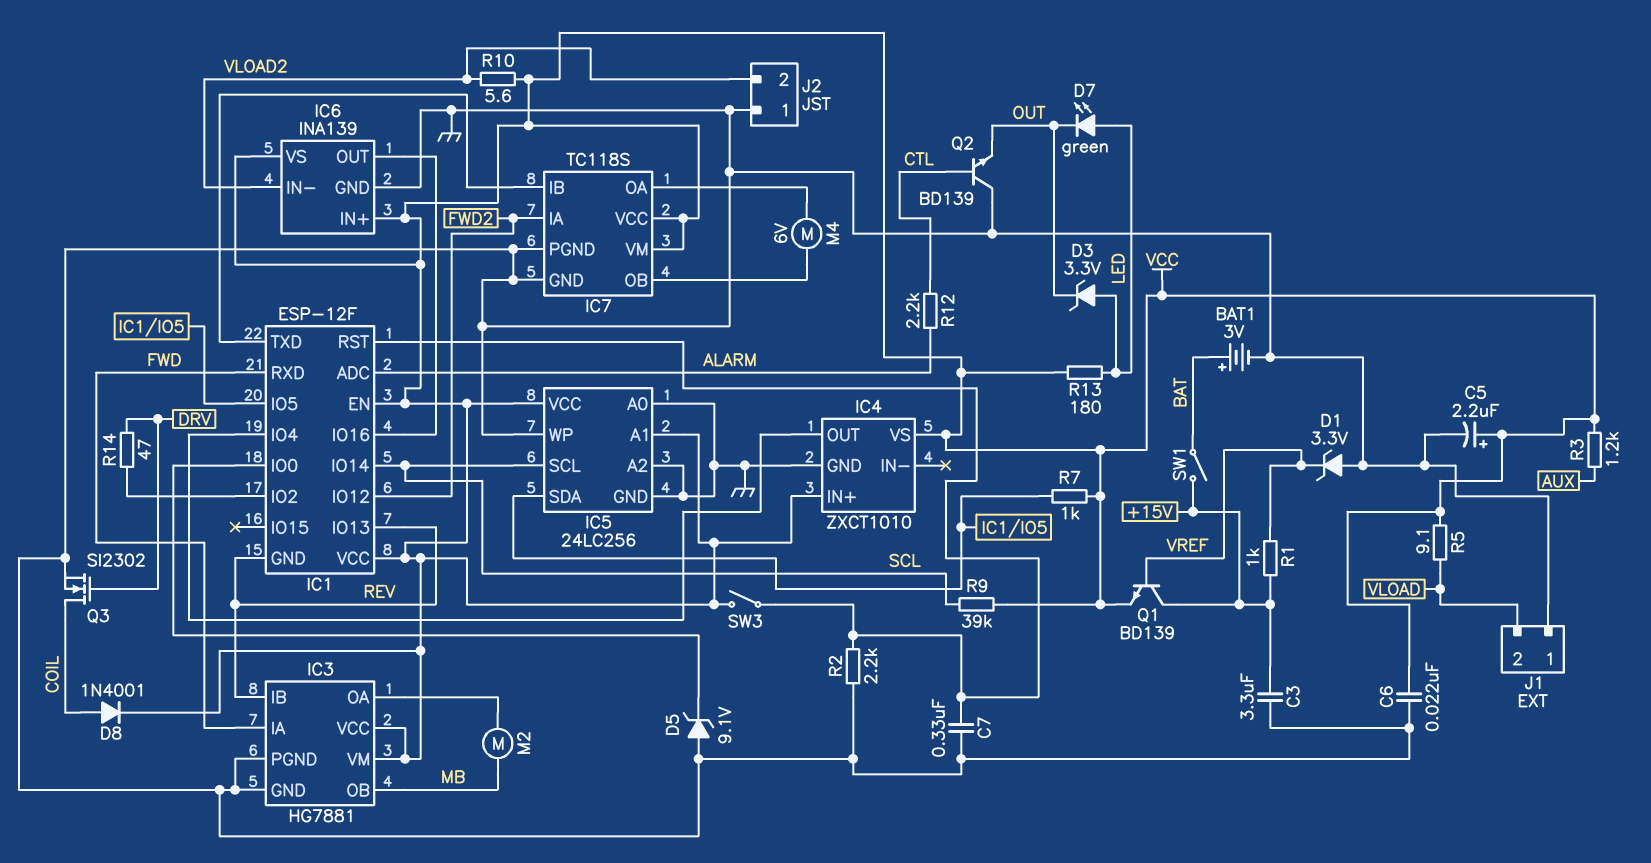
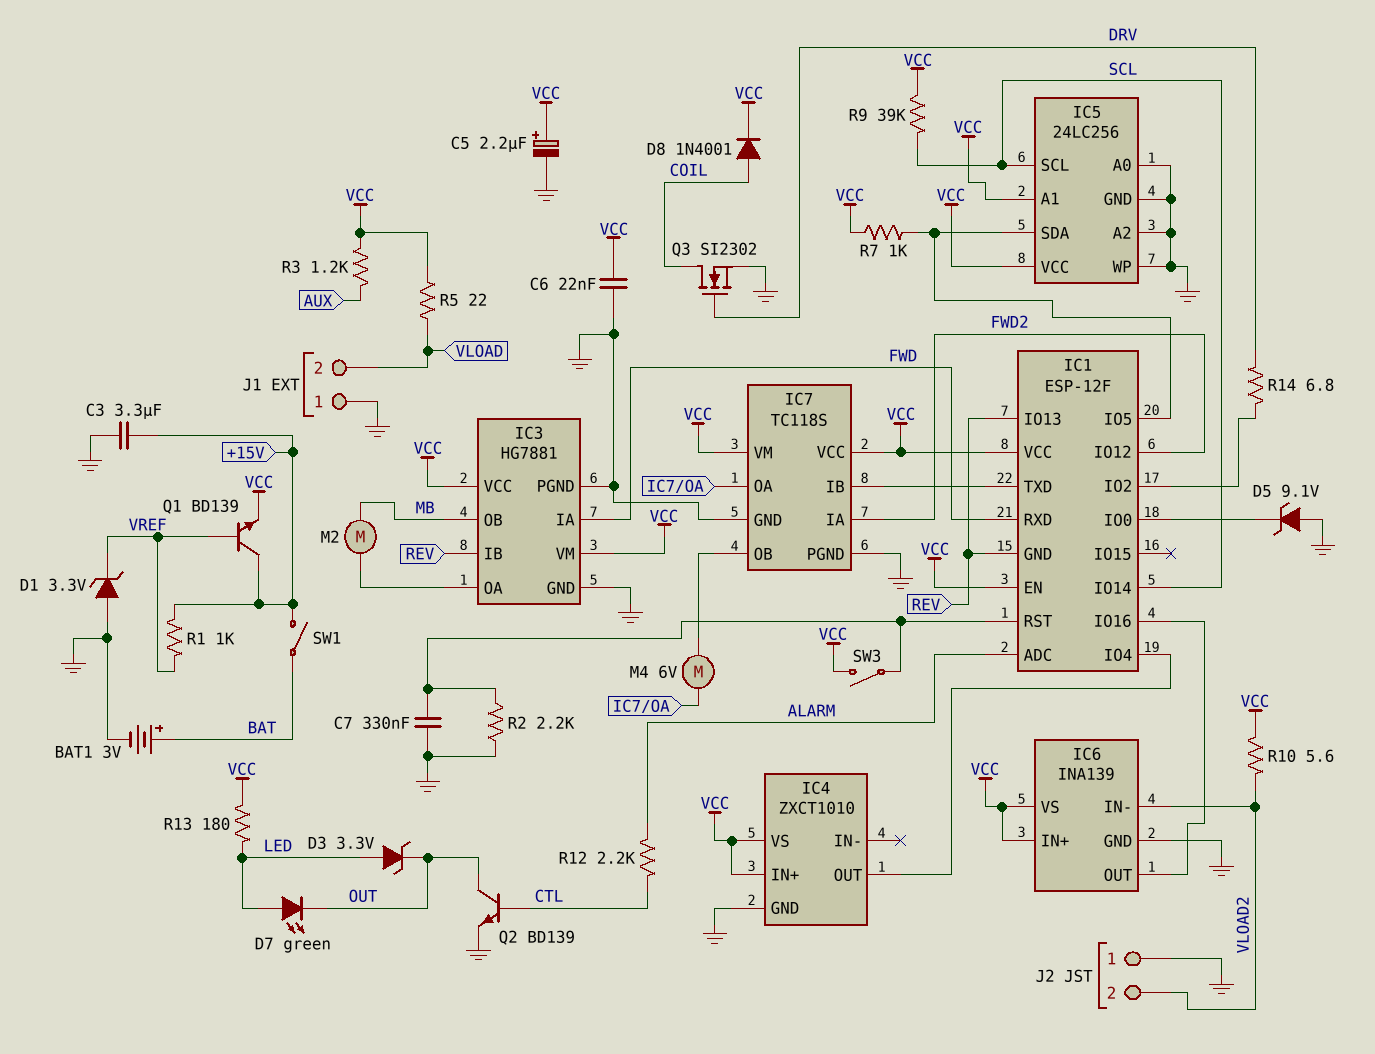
Q2: NPN BD139 (B CTL, C GND, E OUT) -> NPN BD139 (B CTL, C OUT, E GND)
R5: 9.1 (VCC, VLOAD) -> 22 (VCC, VLOAD)
R14: 47 (DRV, IC1/IO2) -> 6.8 (DRV, IC1/IO2)

